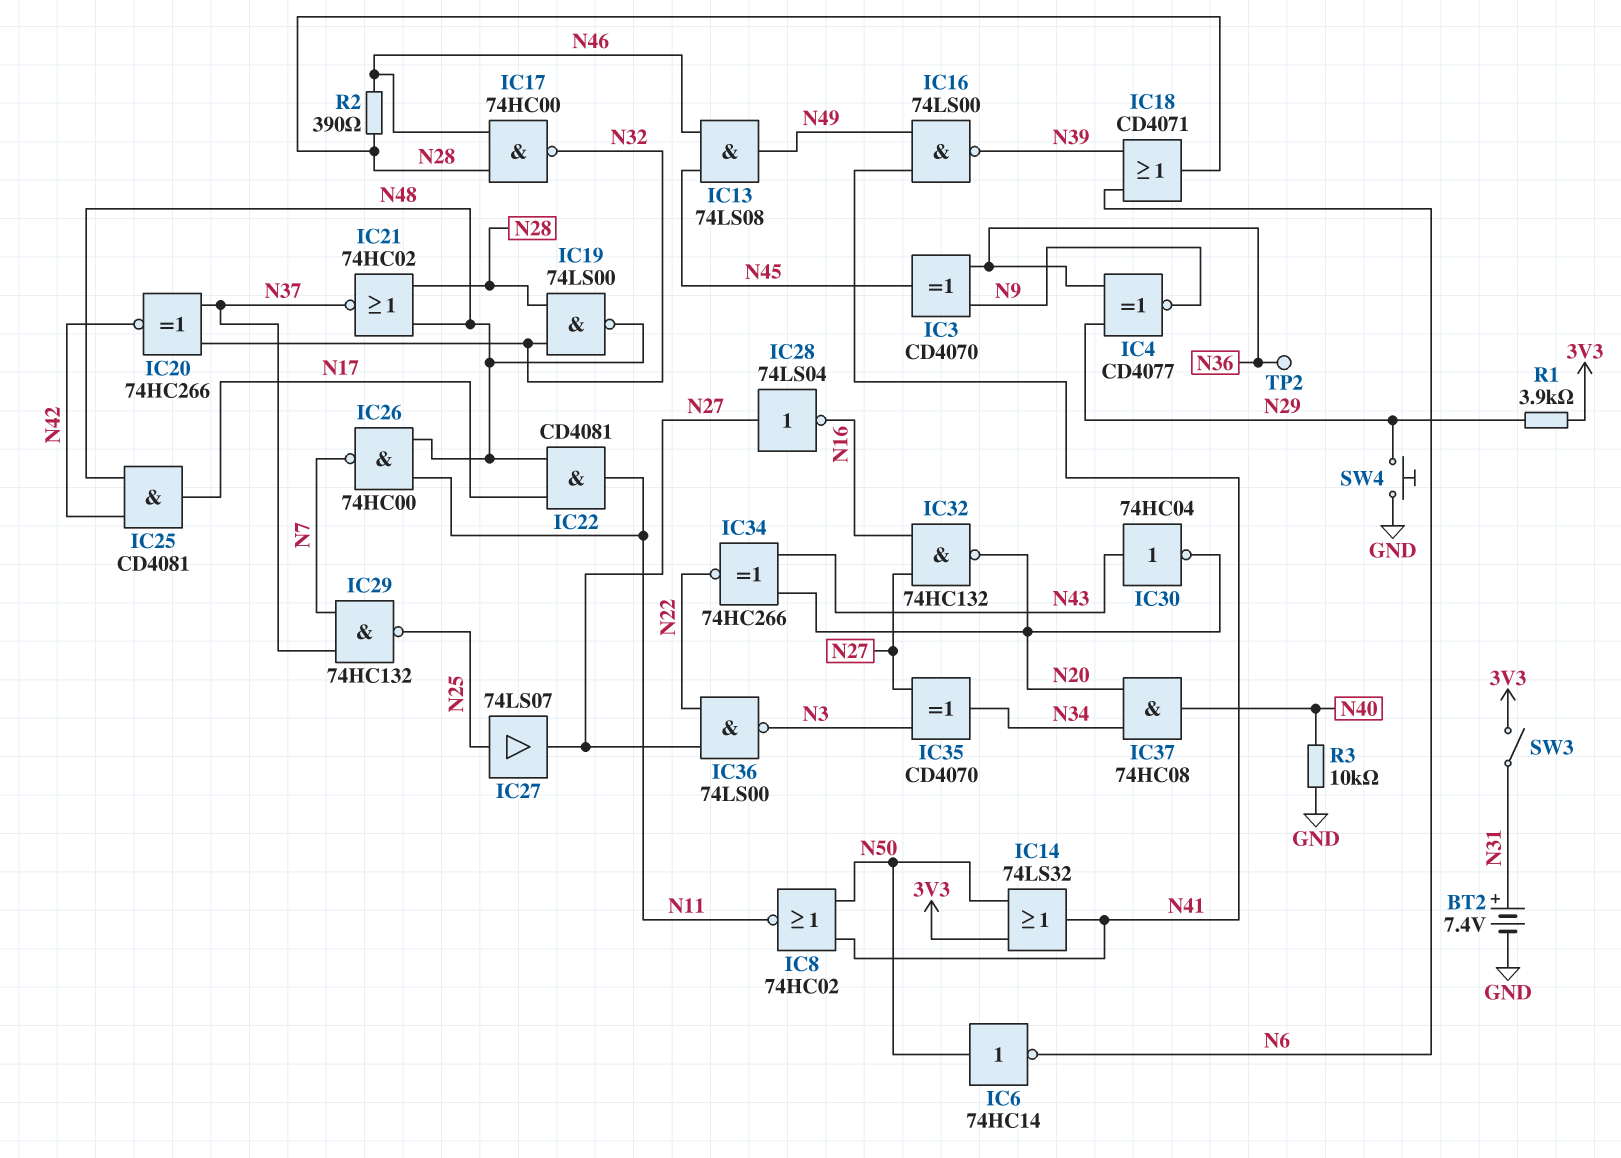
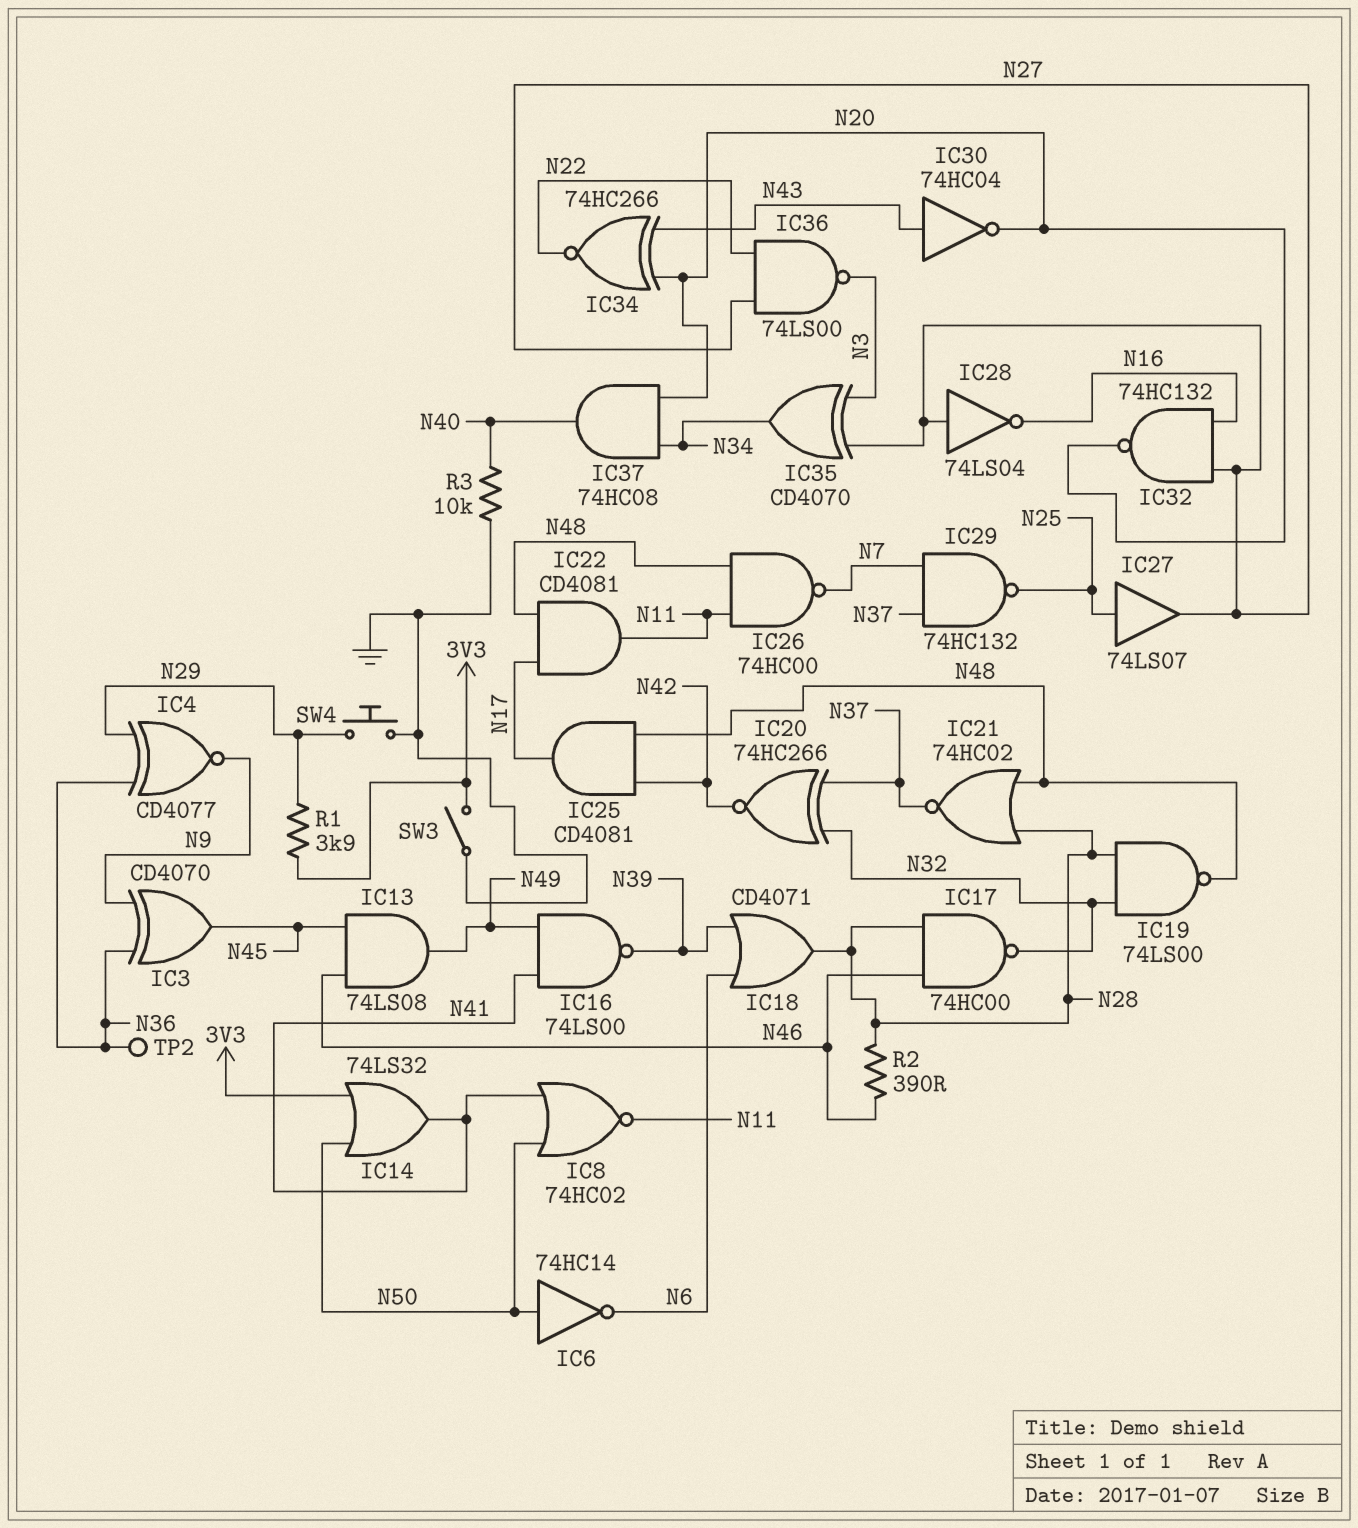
BT2: 7.4V (plus N31, minus GND) -> none
SW3: switch (3V3, N31) -> switch (3V3, GND)

